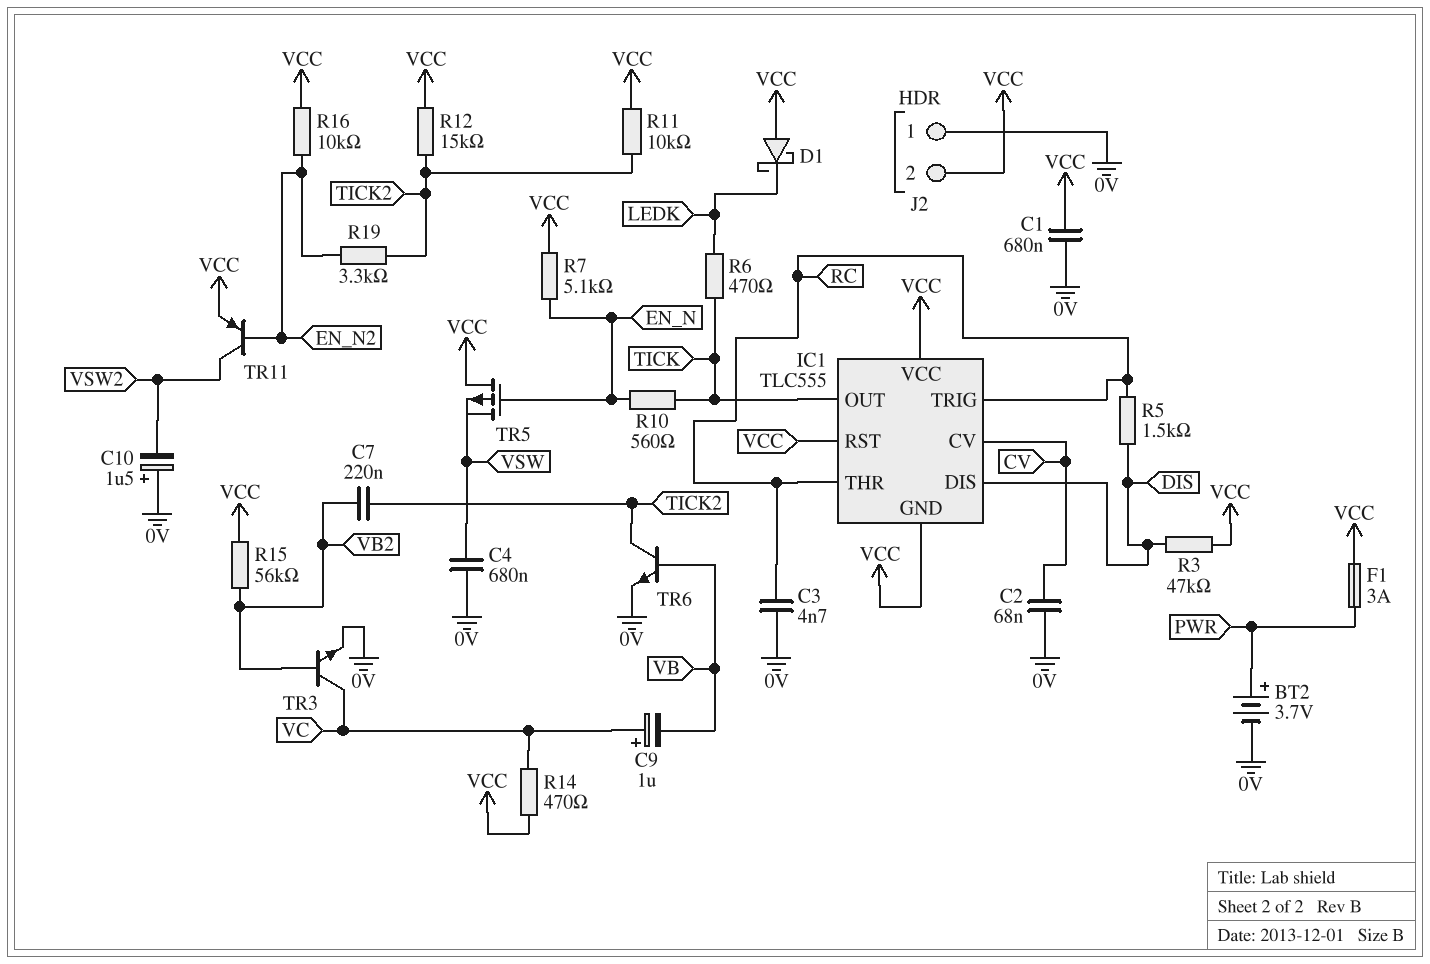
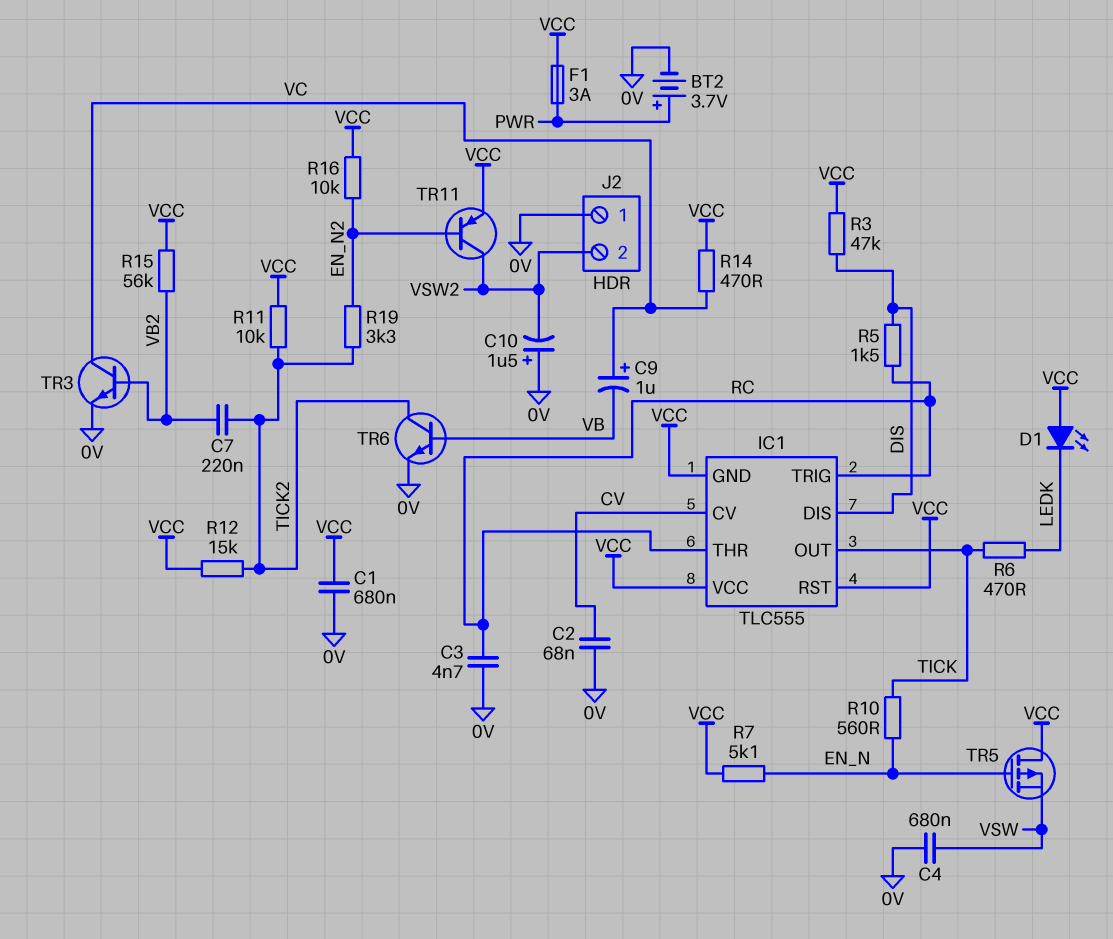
D1: schottky (A VCC, K LEDK) -> LED (A VCC, K LEDK)
J2 pin 2: VCC -> VSW2

